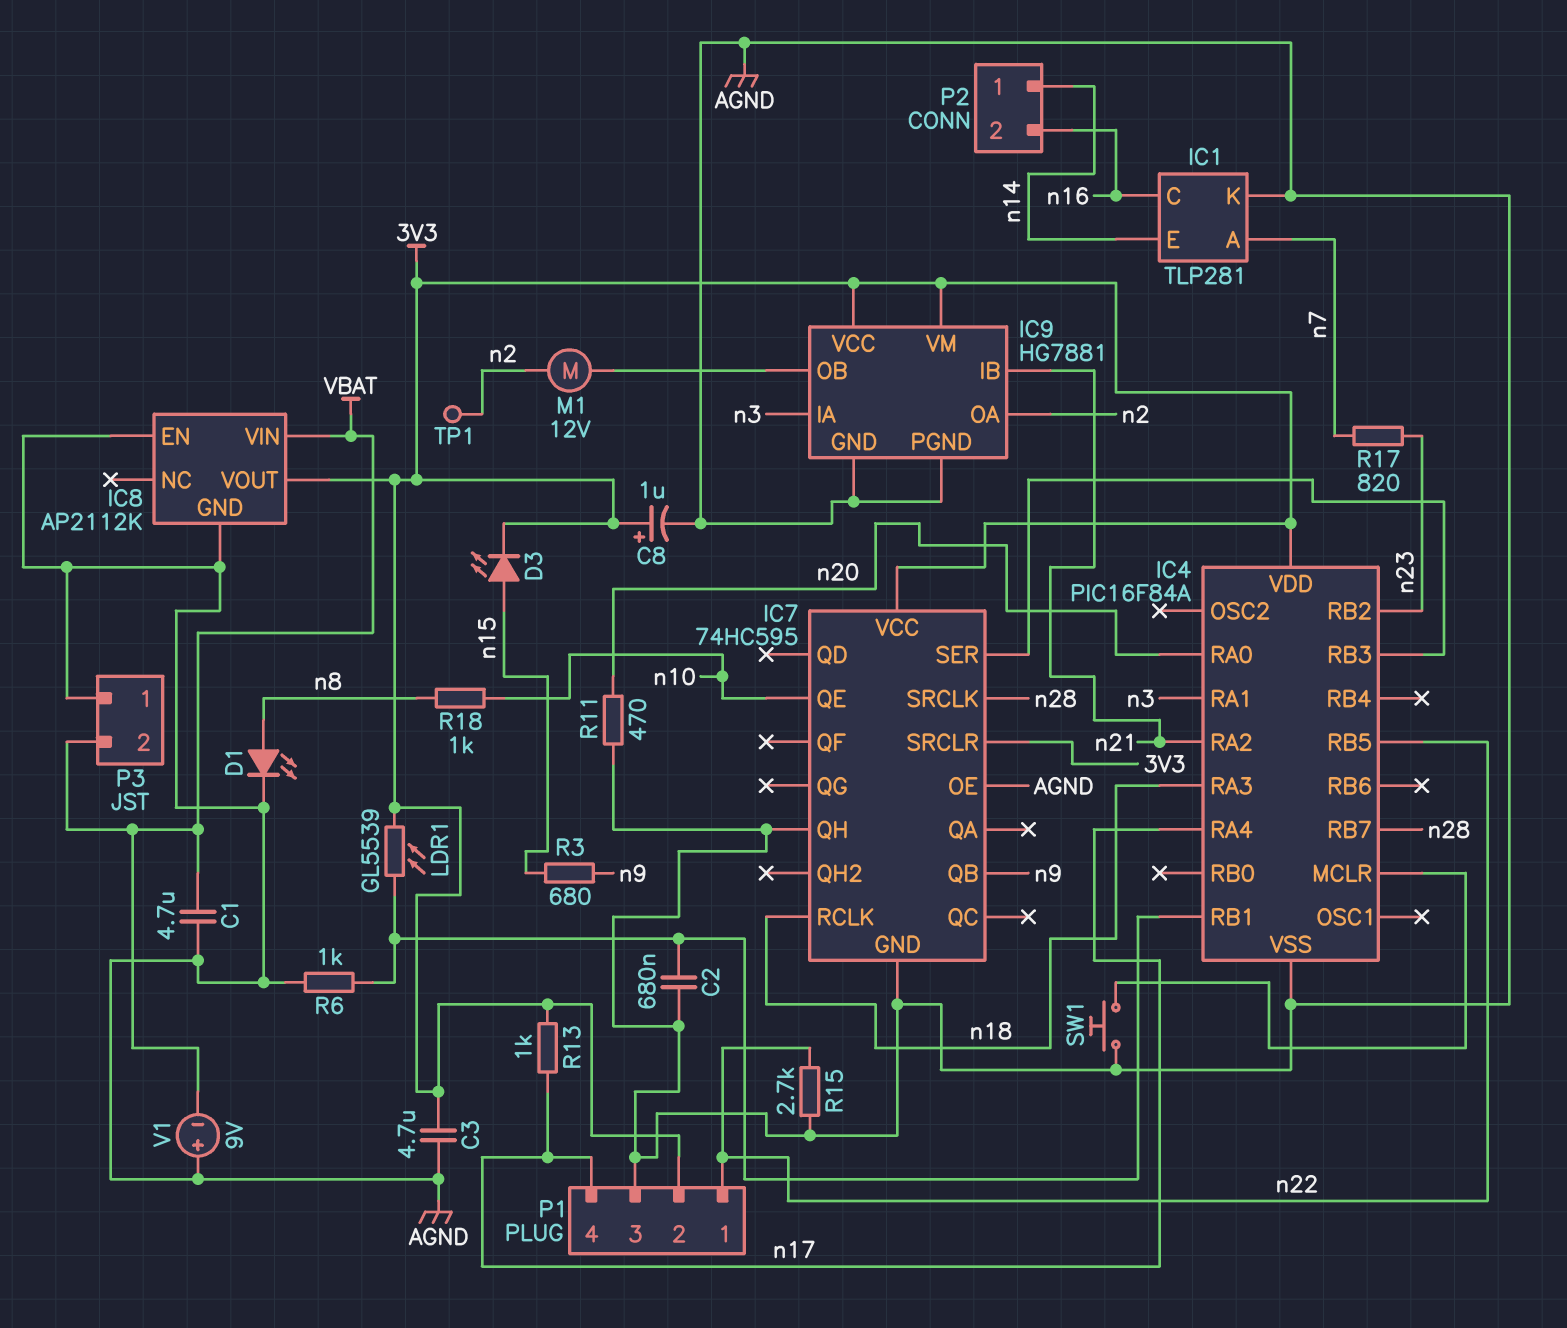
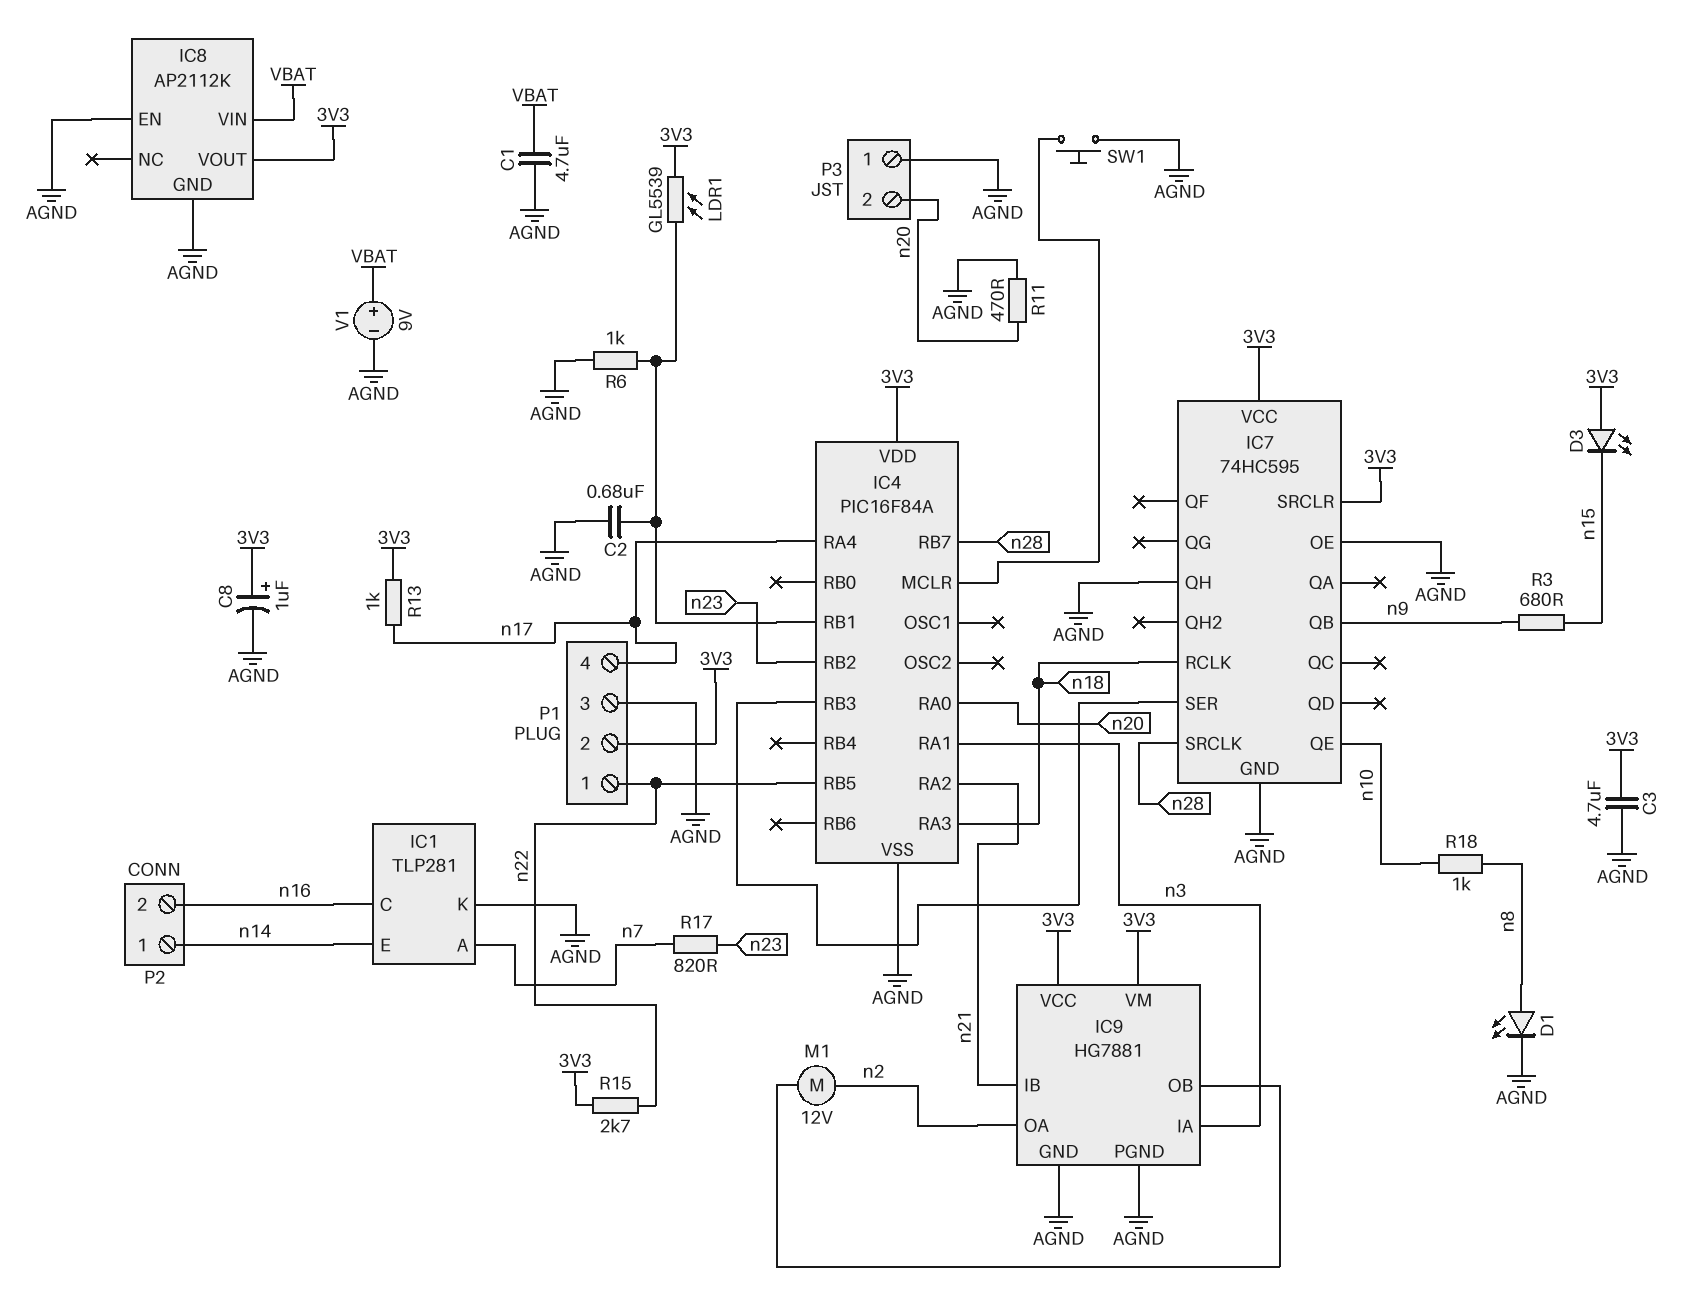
D3: LED (A n15, K 3V3) -> LED (A 3V3, K n15)
P3 pin 2: VBAT -> n20
R15: 2.7k (AGND, n22) -> 2.7k (3V3, n22)
TP1: test point (n2) -> none
V1: 9V (plus AGND, minus VBAT) -> 9V (plus VBAT, minus AGND)

